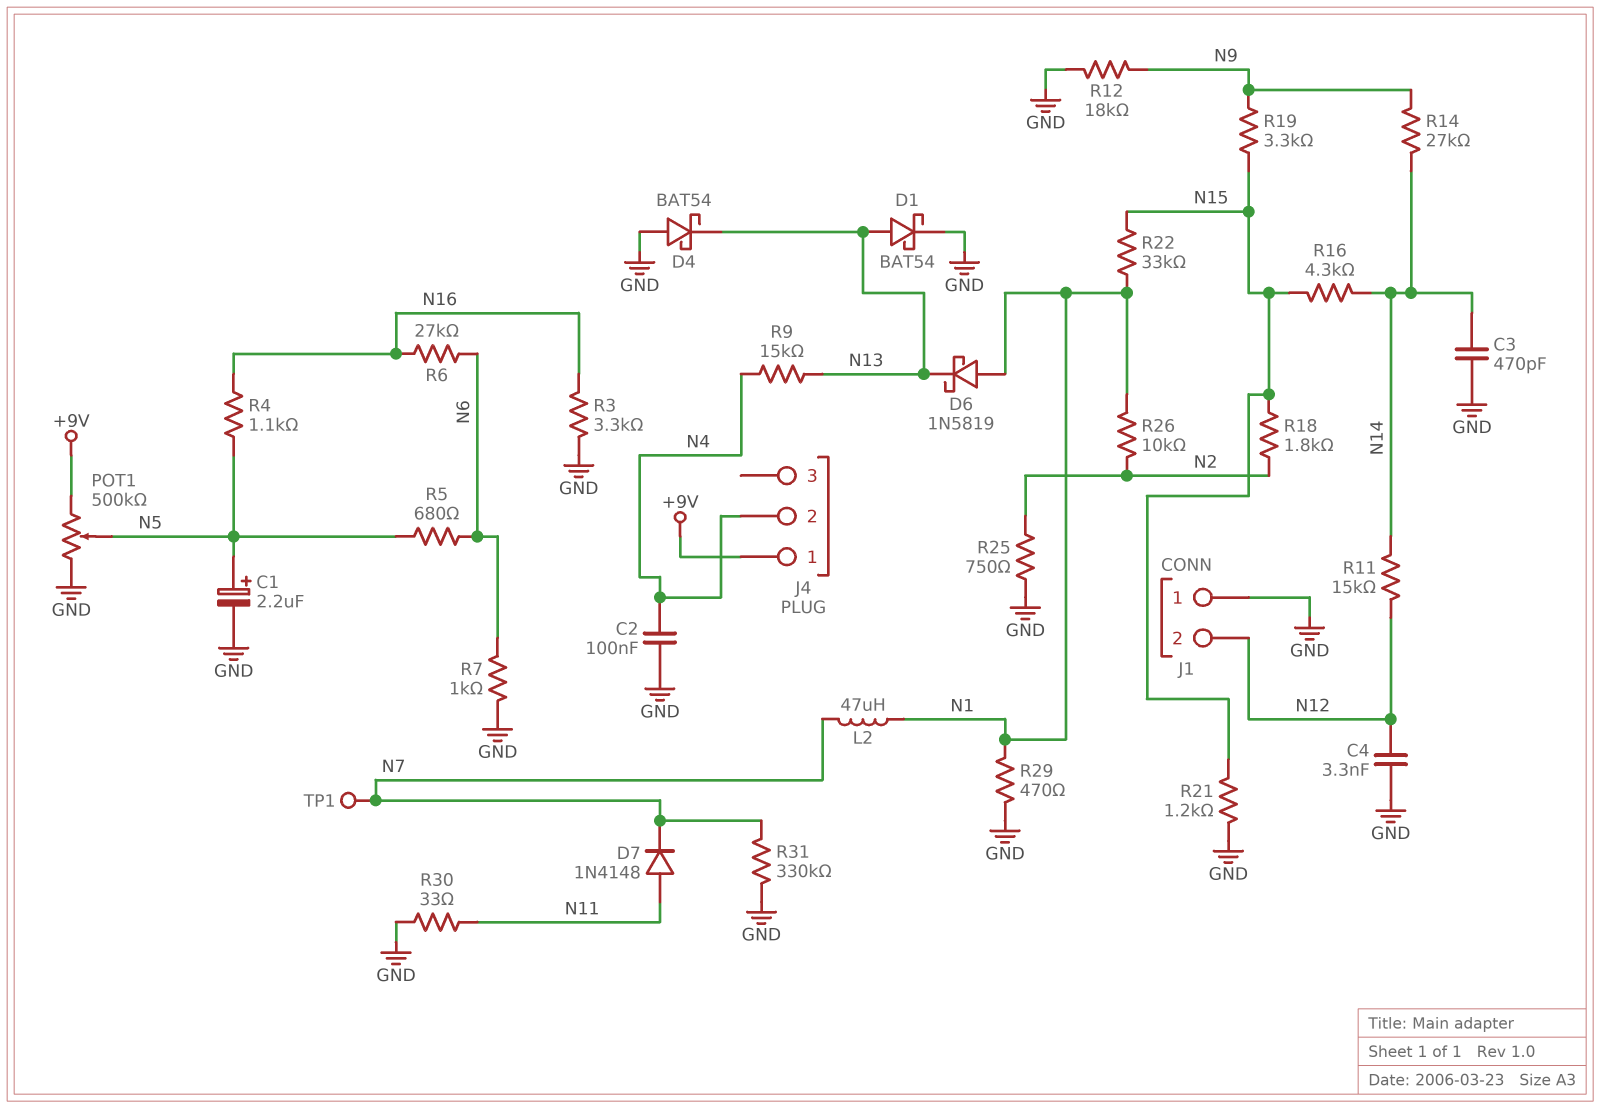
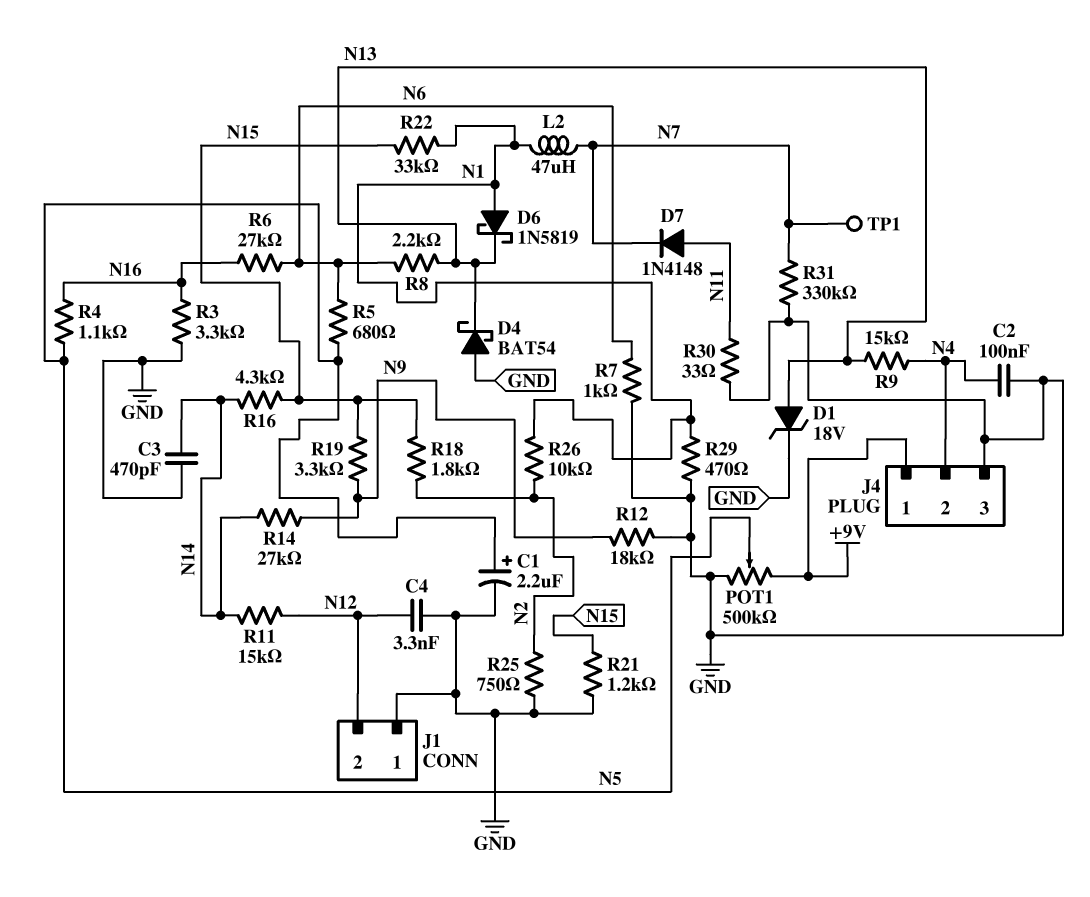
D1: schottky BAT54 (A N13, K GND) -> zener 18V (A N13, K GND)
J4 pin 3: none -> GND
R8: none -> 2.2k (N6, N13)

